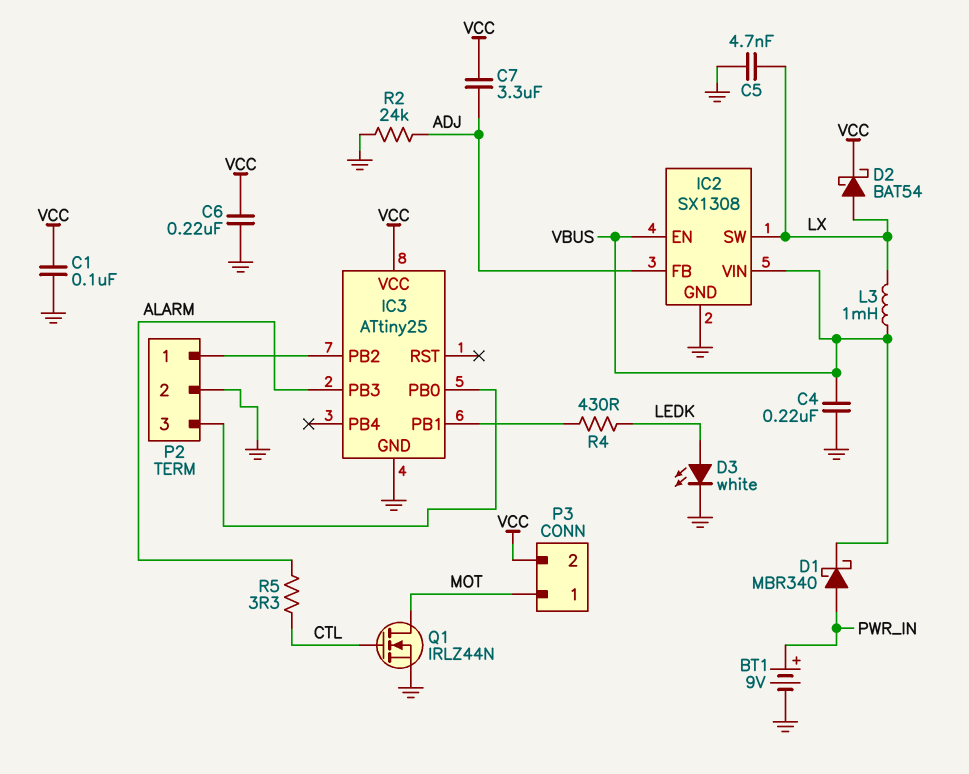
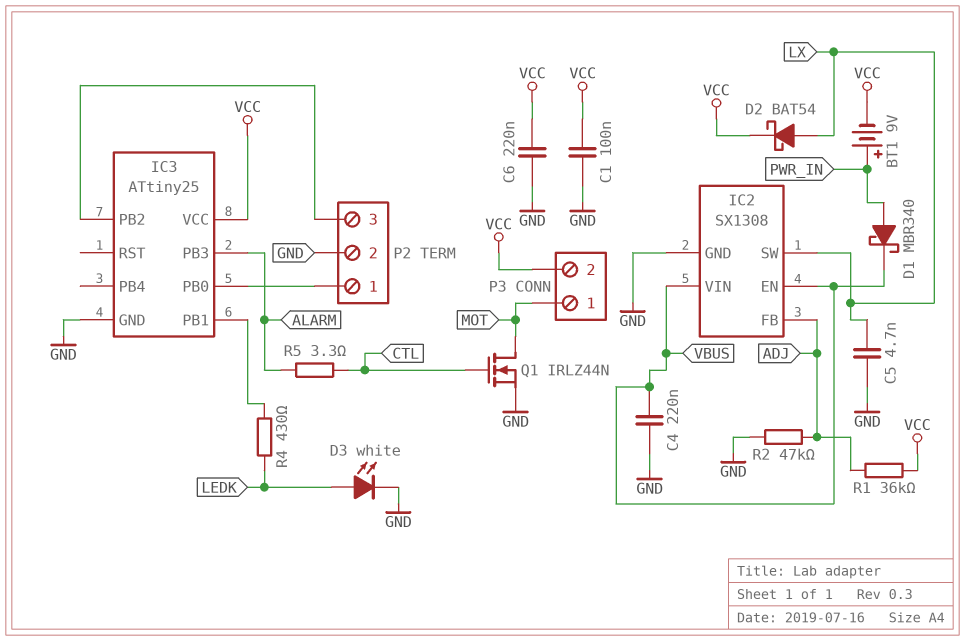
BT1: 9V (plus PWR_IN, minus GND) -> 9V (plus PWR_IN, minus VCC)
C7: 3.3uF (ADJ, VCC) -> none
L3: 1mH (LX, VBUS) -> none
P2 pin 1: IC3/PB2 -> IC3/PB0
P2 pin 3: IC3/PB0 -> IC3/PB2
R1: none -> 36k (ADJ, VCC)
R2: 24k (ADJ, GND) -> 47k (ADJ, GND)

